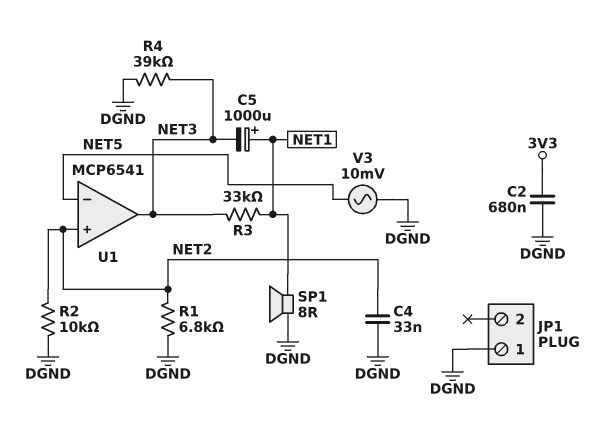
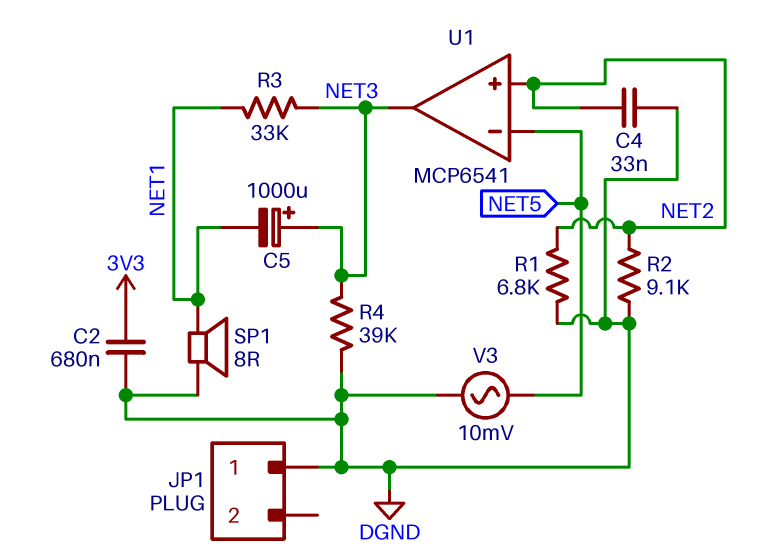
C5: 1000uF (plus NET1, minus NET3) -> 1000uF (plus NET3, minus NET1)
R2: 10k (DGND, NET2) -> 9.1k (DGND, NET2)

